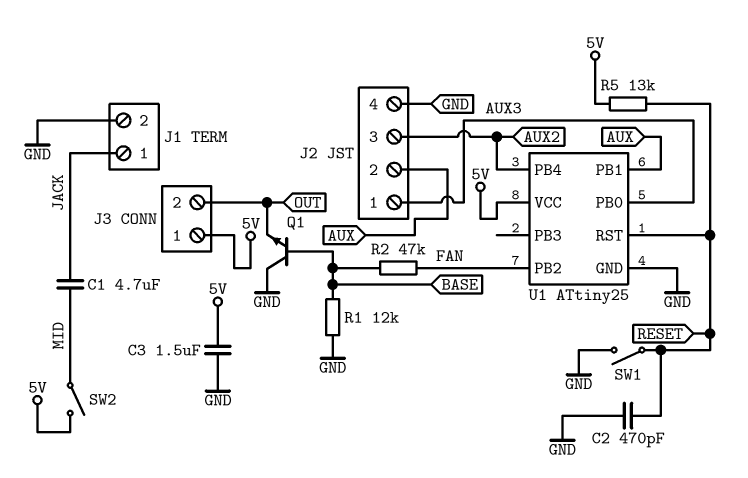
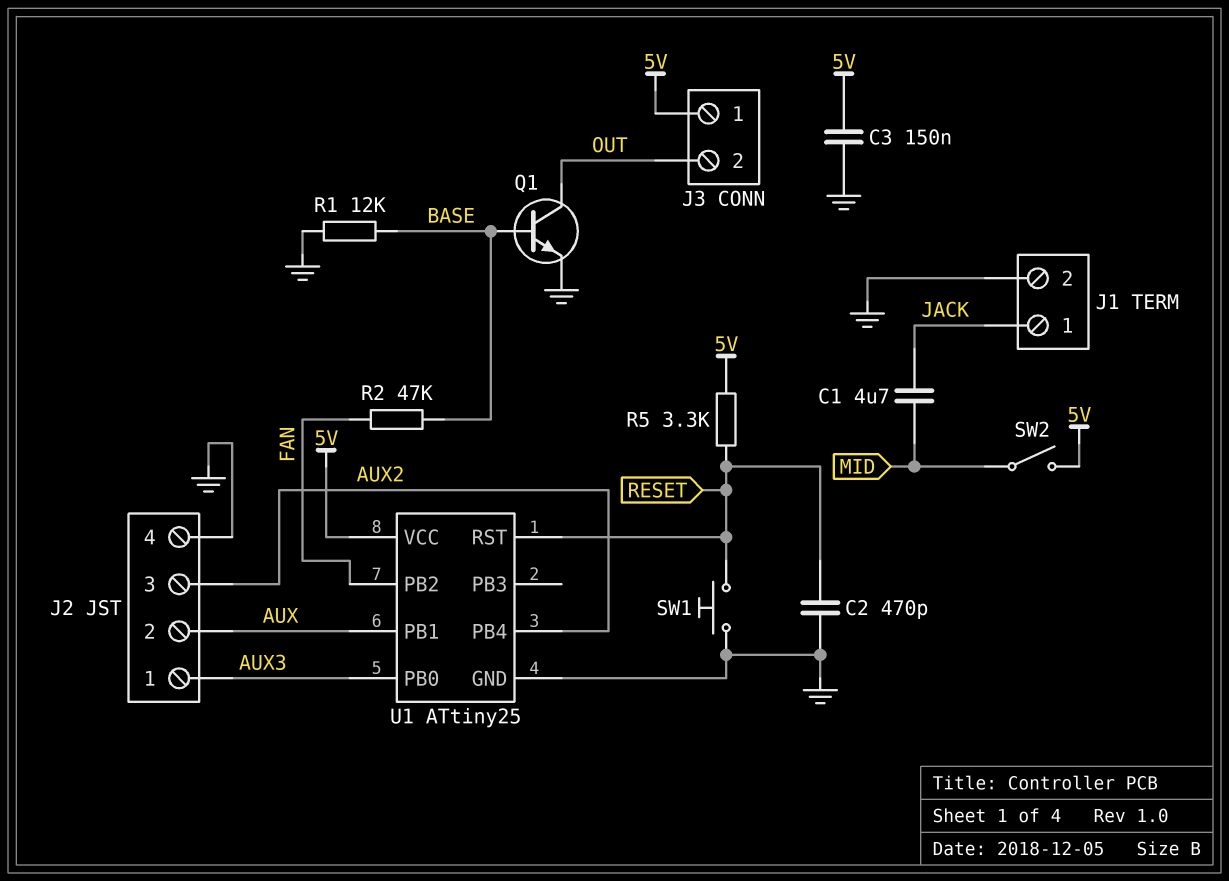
C3: 1.5uF (5V, GND) -> 150nF (5V, GND)
Q1: NPN (B BASE, C GND, E OUT) -> NPN (B BASE, C OUT, E GND)
R5: 13k (5V, RESET) -> 3.3k (5V, RESET)
SW1: switch (GND, RESET) -> button (GND, RESET)

